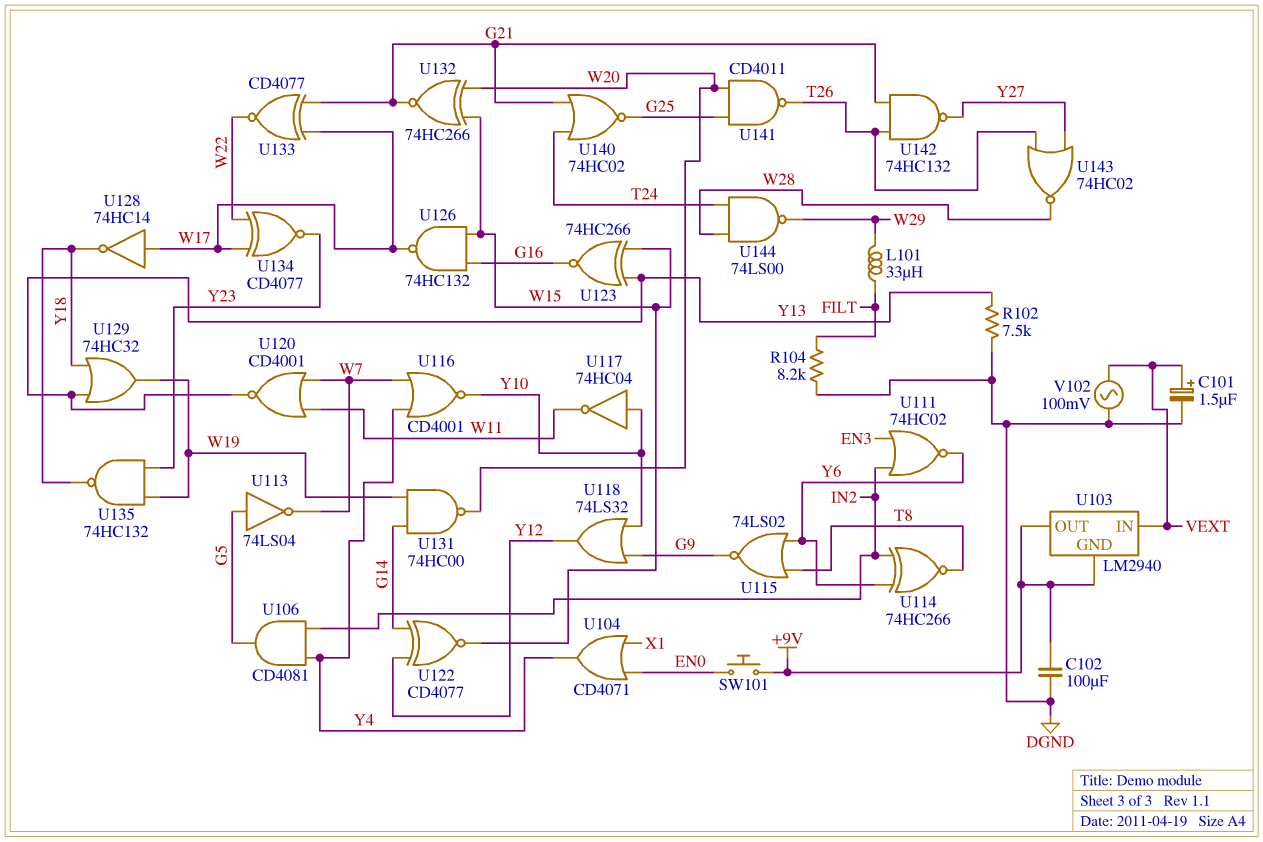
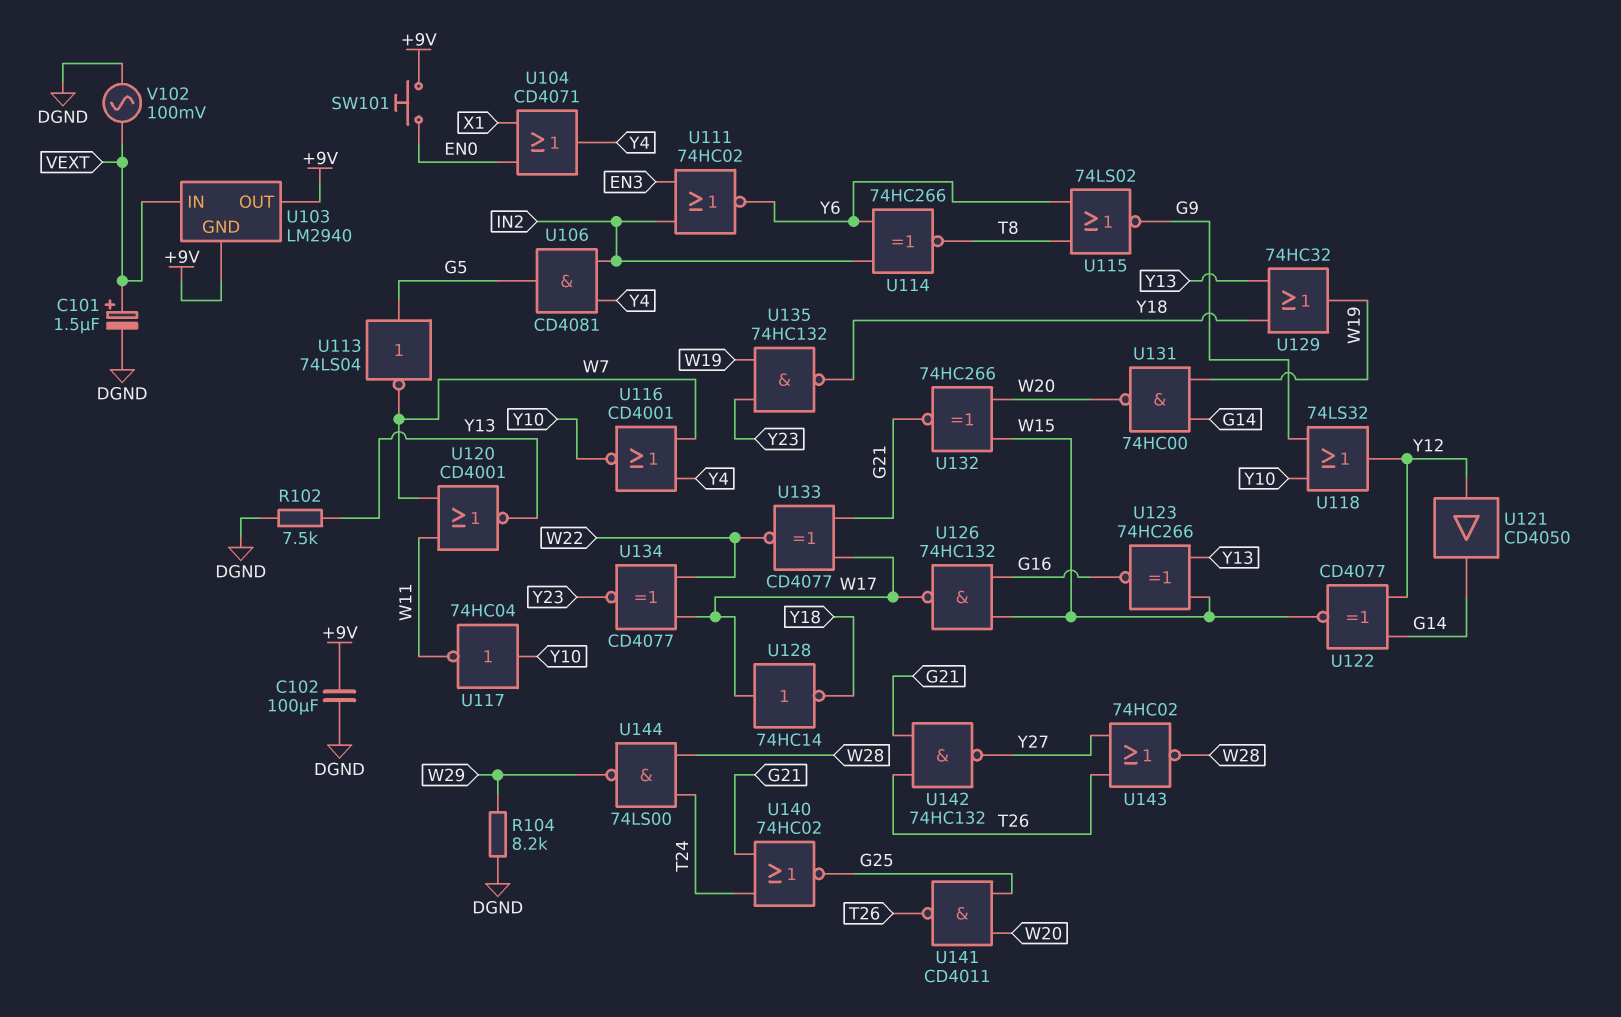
L101: 33uH (FILT, W29) -> none
R104: 8.2k (DGND, FILT) -> 8.2k (DGND, W29)
U121: none -> buffer CD4050 (in Y12, out G14)

